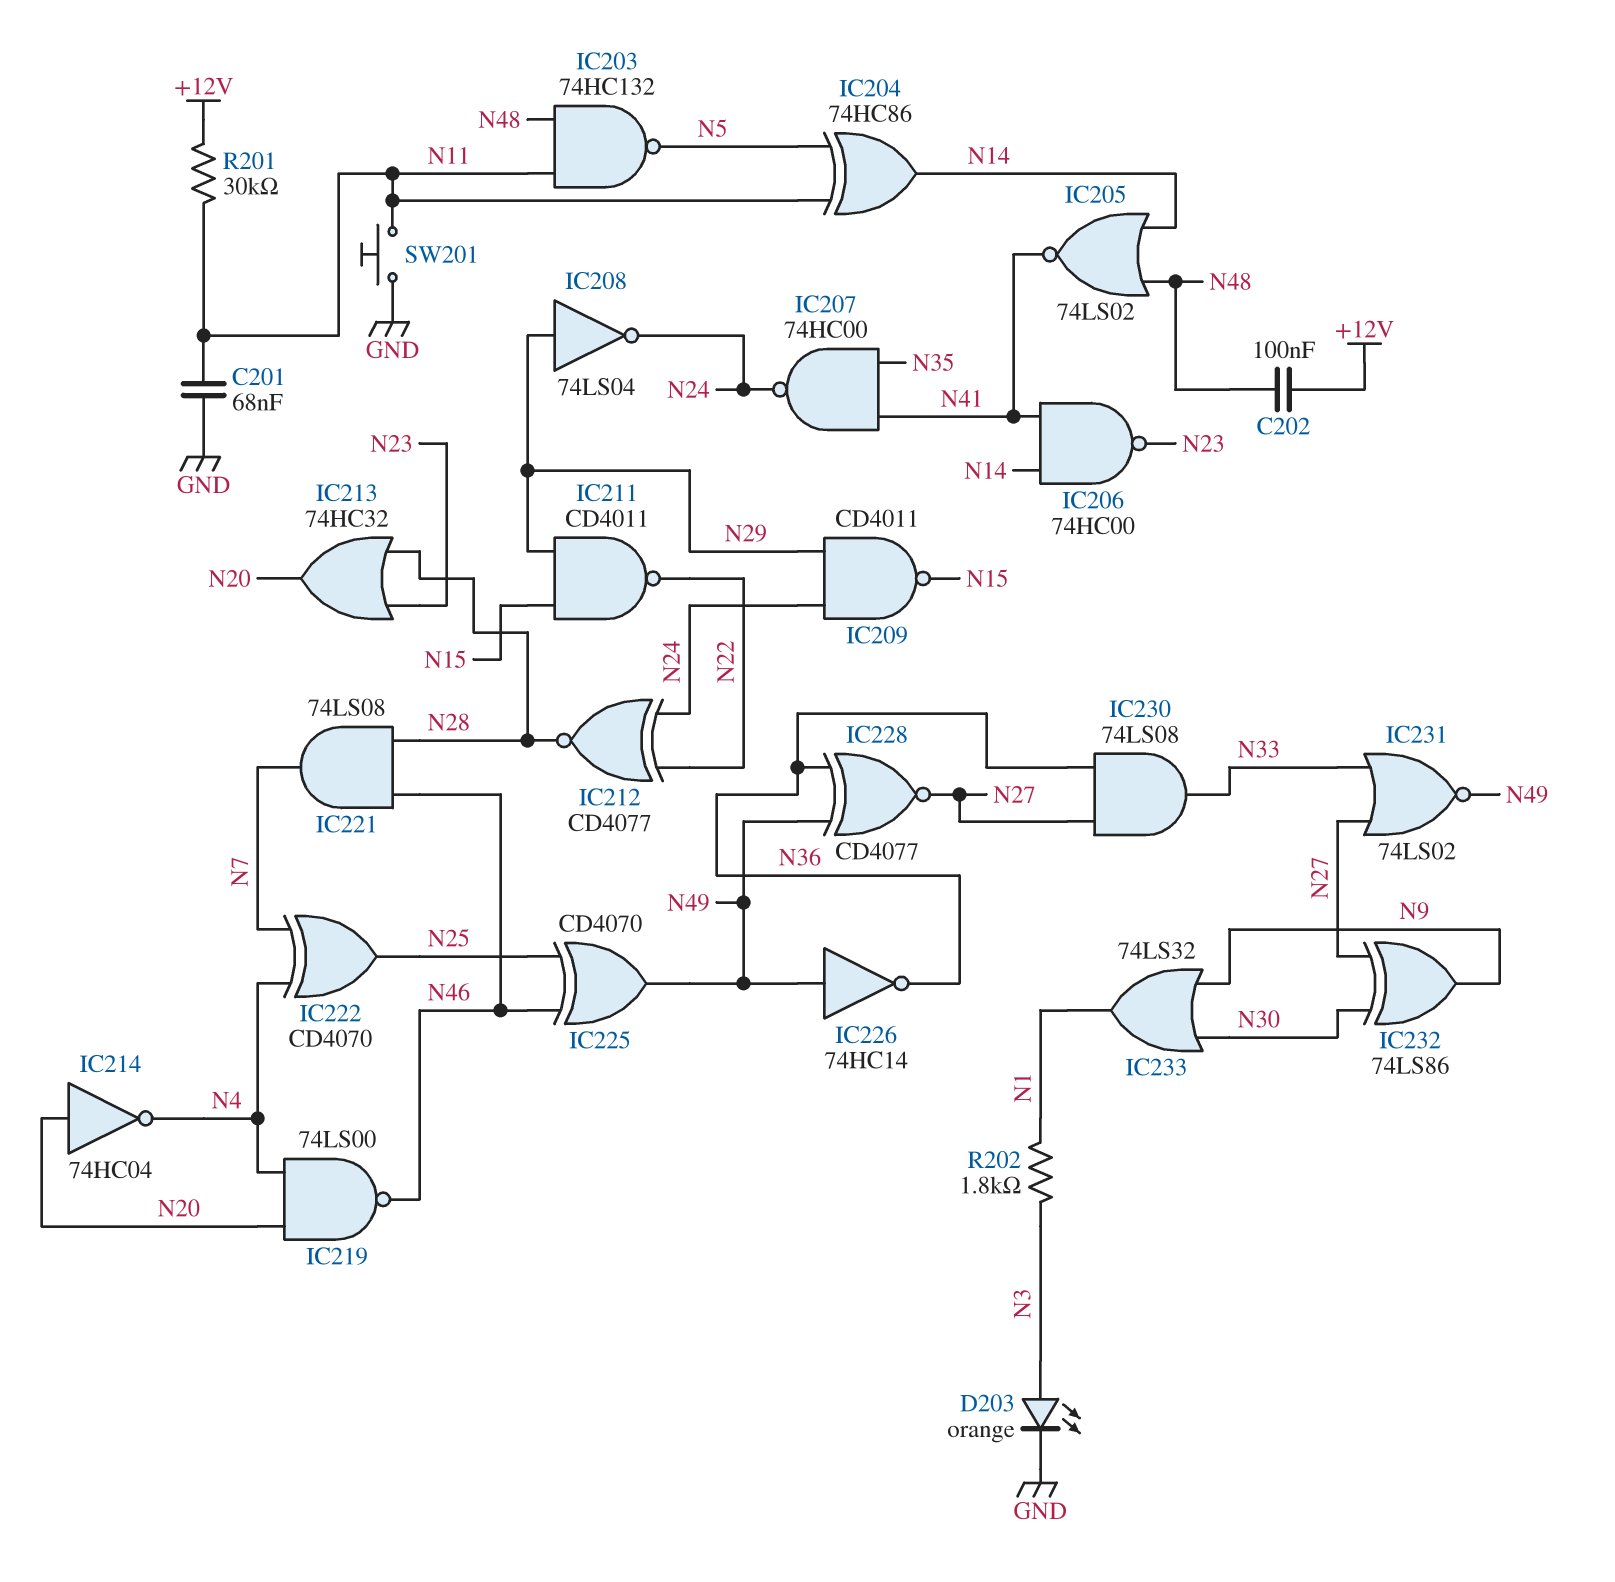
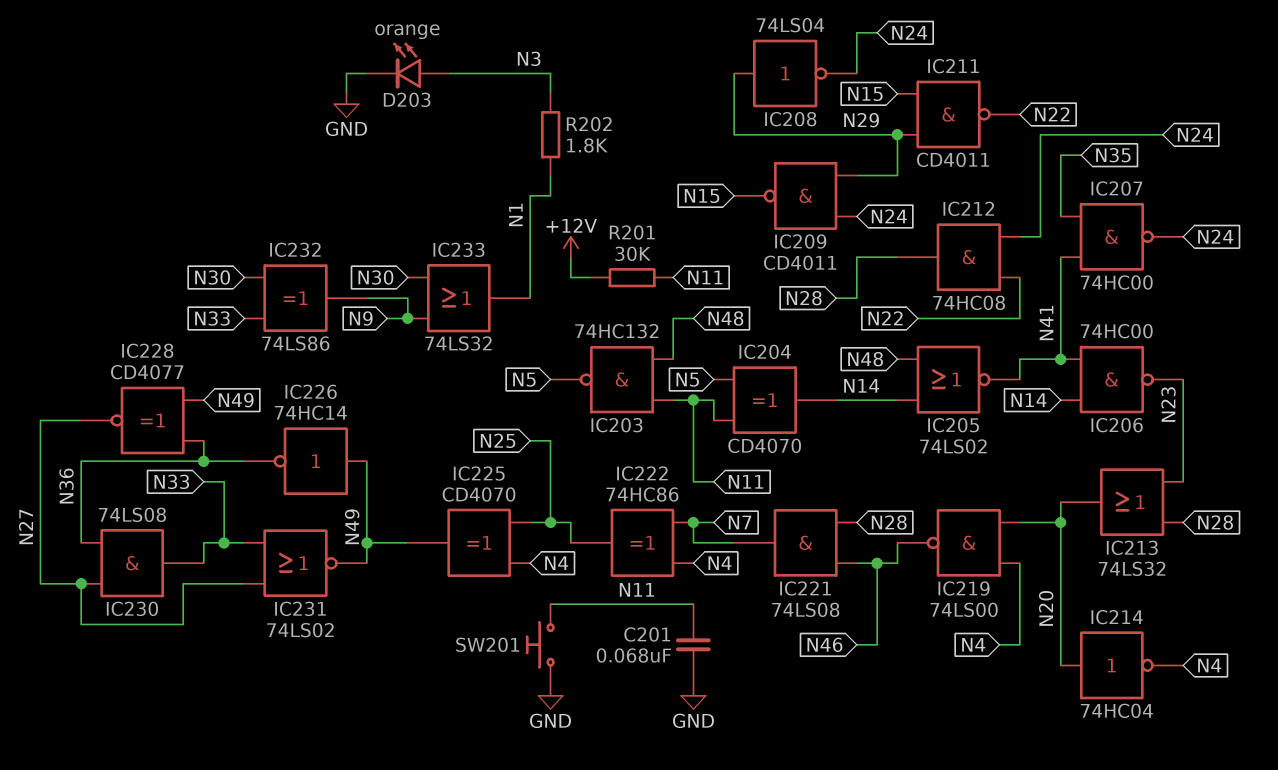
C202: 100nF (+12V, N48) -> none
IC204: XOR 74HC86 (in N5, in N11, out N14) -> XOR CD4070 (in N5, in N11, out N14)
IC212: XNOR CD4077 (in N22, in N24, out N28) -> AND 74HC08 (in N22, in N24, out N28)
IC213: OR 74HC32 (in N23, in N28, out N20) -> OR 74LS32 (in N23, in N28, out N20)
IC222: XOR CD4070 (in N4, in N7, out N25) -> XOR 74HC86 (in N4, in N7, out N25)
IC225: XOR CD4070 (in N25, in N46, out N49) -> XOR CD4070 (in N4, in N25, out N49)
IC232: XOR 74LS86 (in N27, in N30, out N9) -> XOR 74LS86 (in N30, in N33, out N9)

